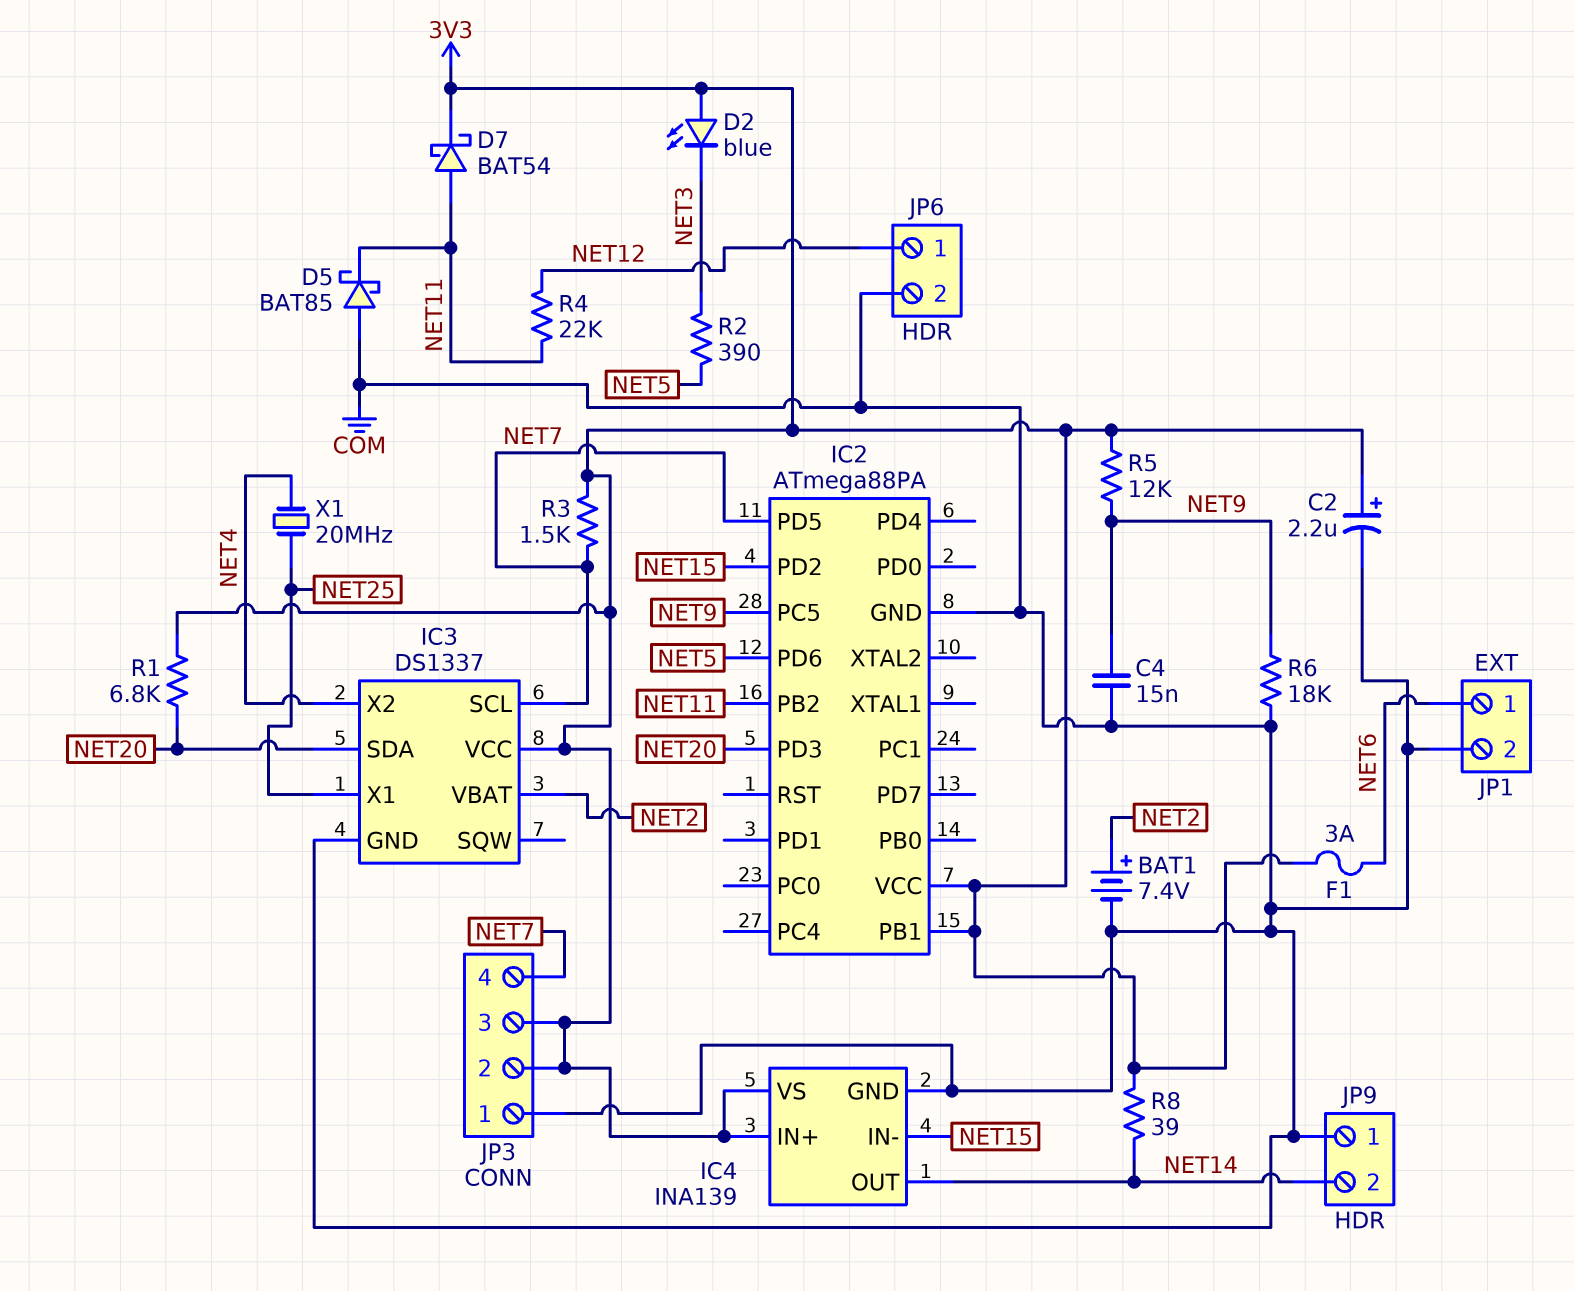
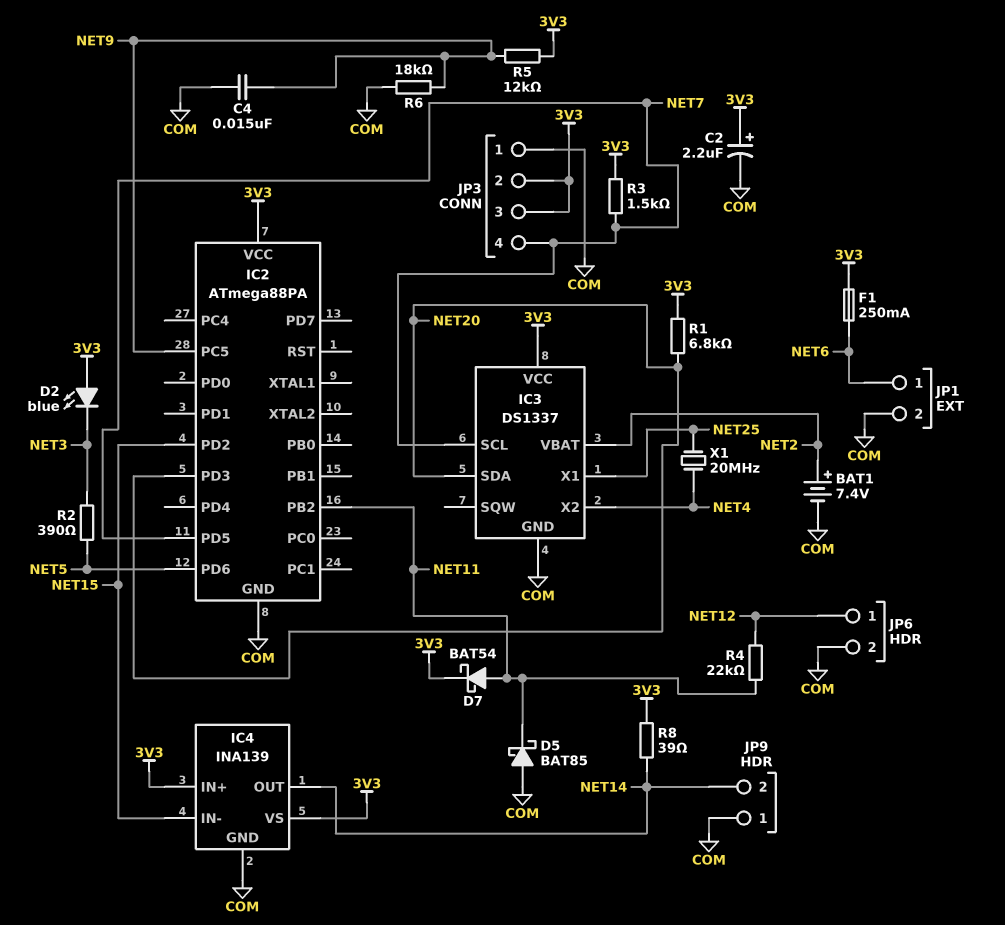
F1: 3A (3V3, NET6) -> 250mA (3V3, NET6)
IC2 pin PB1: 3V3 -> none

